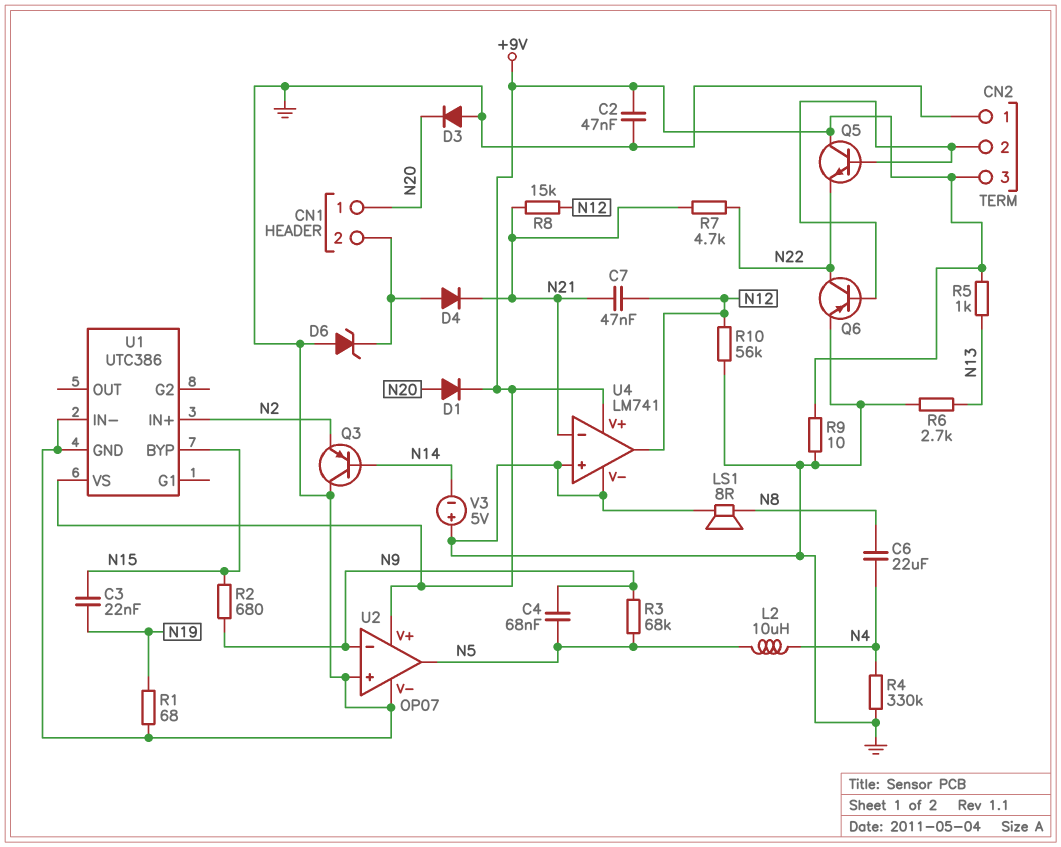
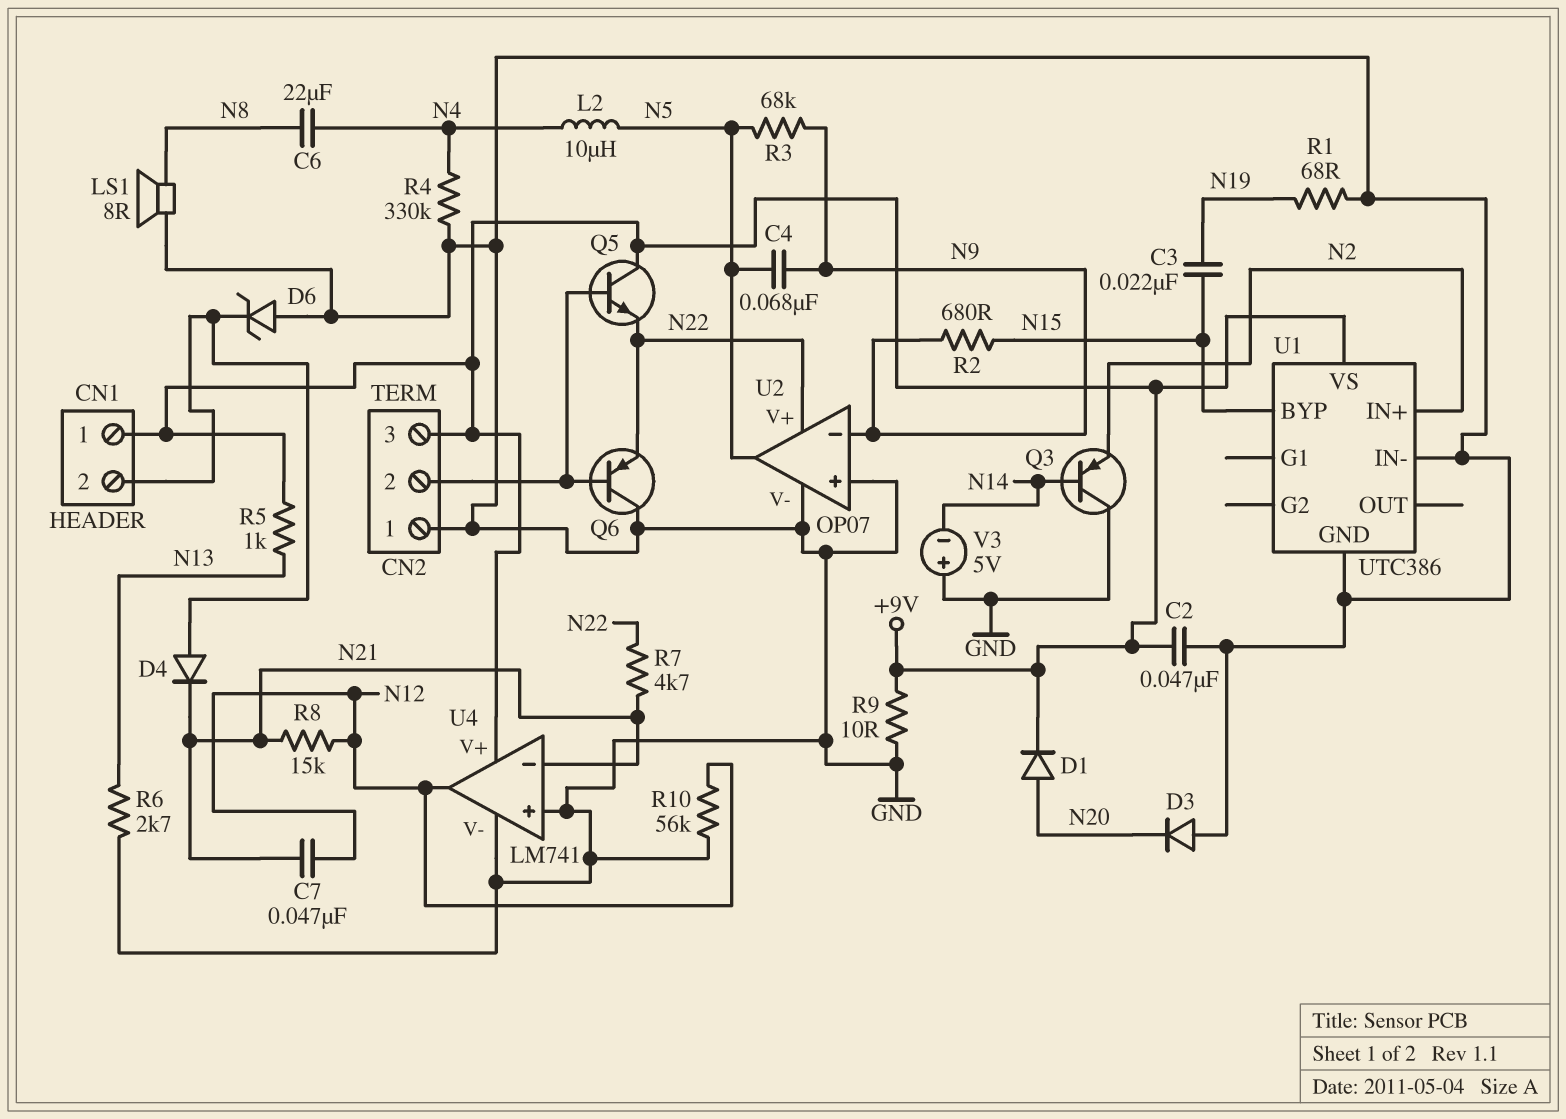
CN1 pin 1: N20 -> +9V
Q6: PNP (B CN2/2, C N22, E GND) -> PNP (B CN2/2, C GND, E N22)
U2 pin V+: +9V -> N22

